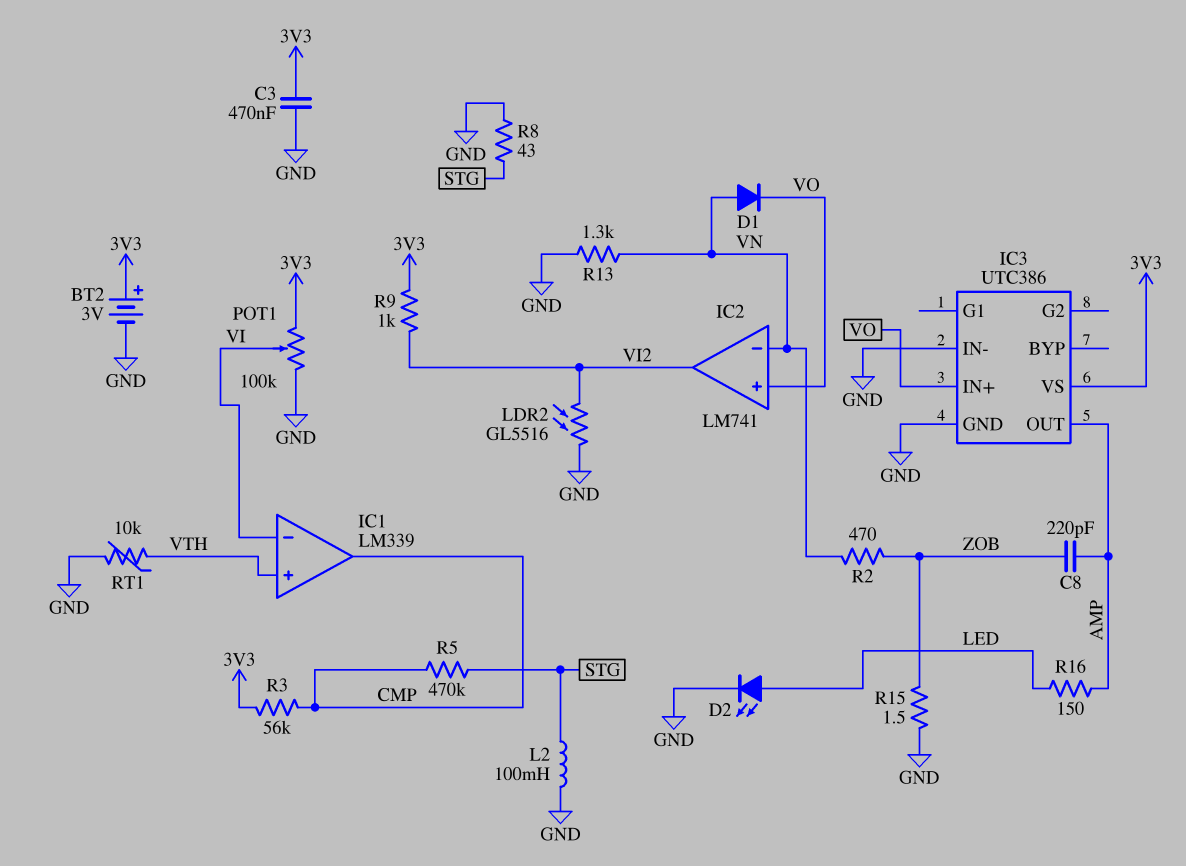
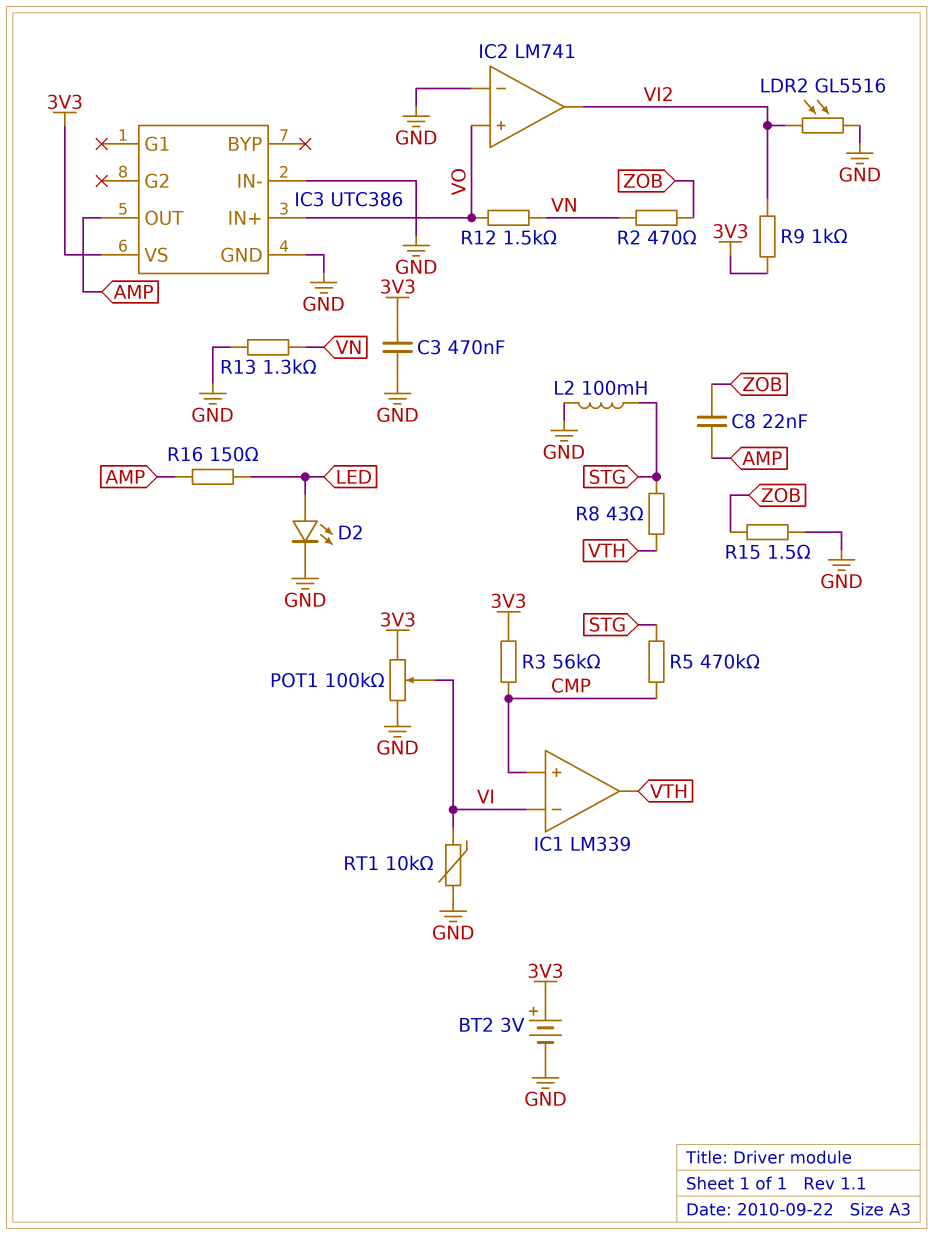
C8: 220pF (AMP, ZOB) -> 22nF (AMP, ZOB)
D1: diode (A VN, K VO) -> none
IC1 pin in+: VTH -> CMP
IC1 pin out: CMP -> VTH
IC2 pin in-: VN -> GND
R8: 43 (GND, STG) -> 43 (STG, VTH)
R12: none -> 1.5k (VN, VO)
RT1: 10k (GND, VTH) -> 10k (GND, VI)

